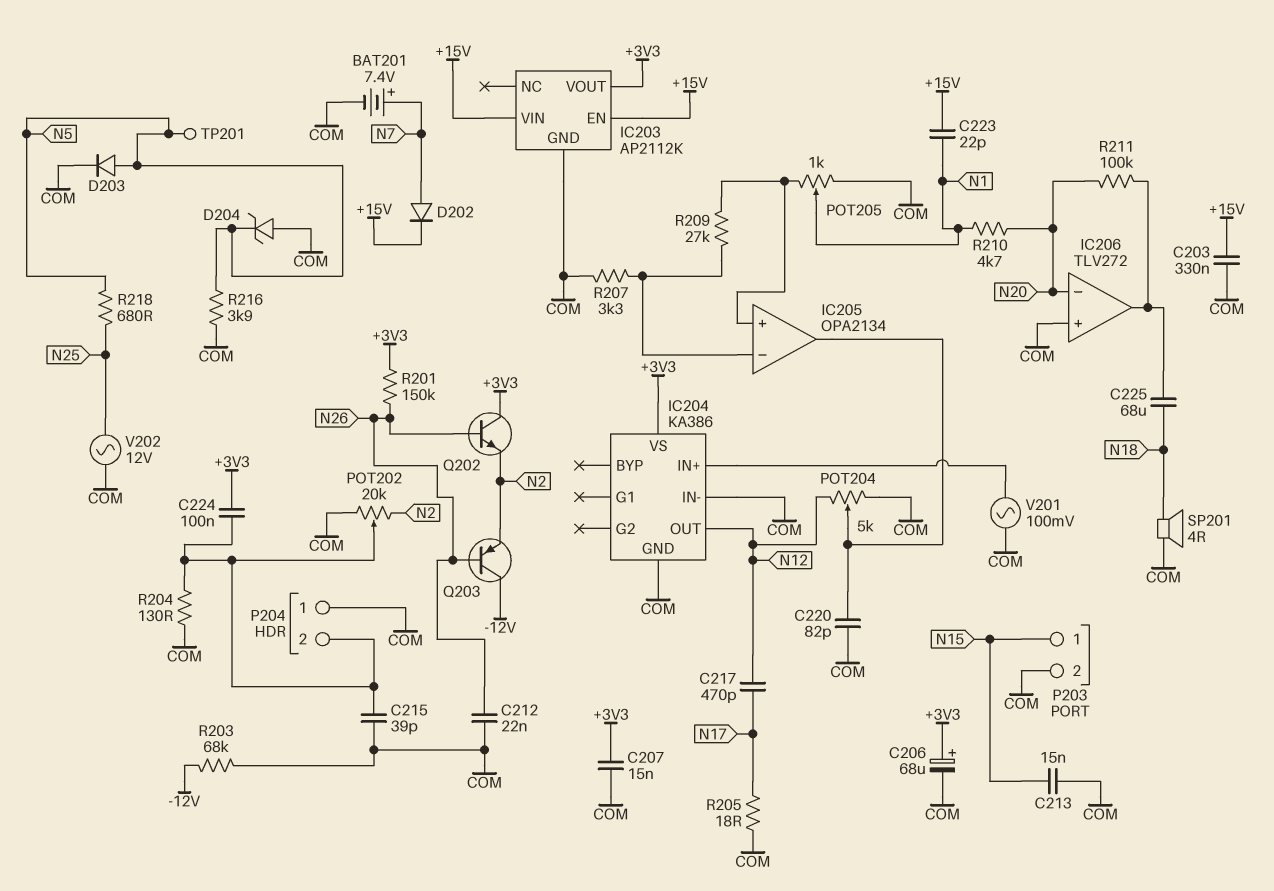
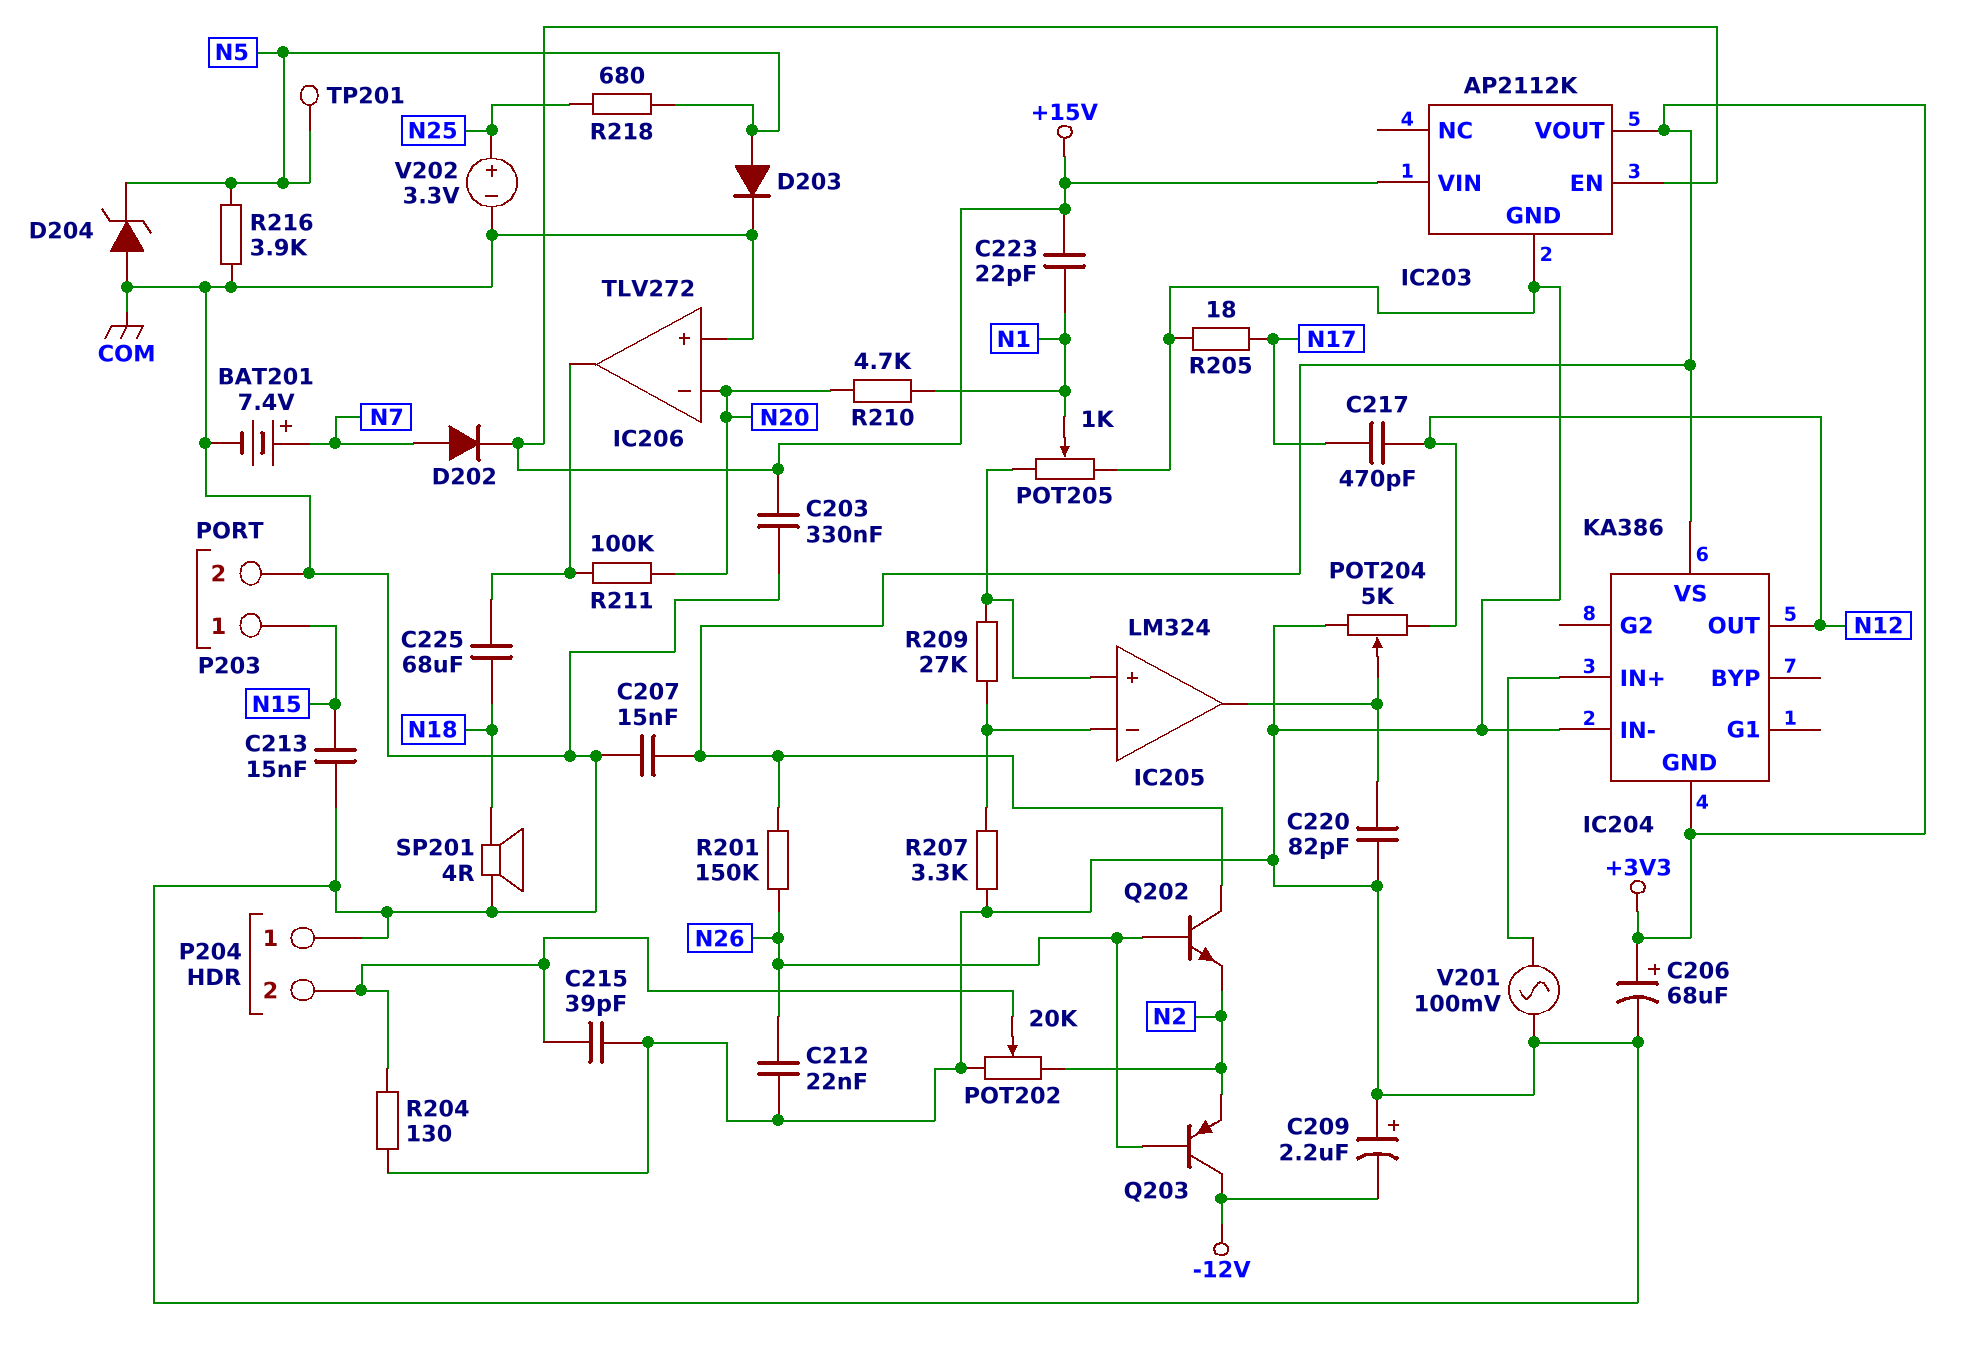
C209: none -> 2.2uF (plus COM, minus -12V)
C224: 100nF (+3V3, P204/2) -> none
IC204 pin GND: COM -> +3V3
IC205: OPA2134 -> LM324
R203: 68k (-12V, COM) -> none
V202: AC 12V (COM, N25) -> 3.3V (plus N25, minus COM)

